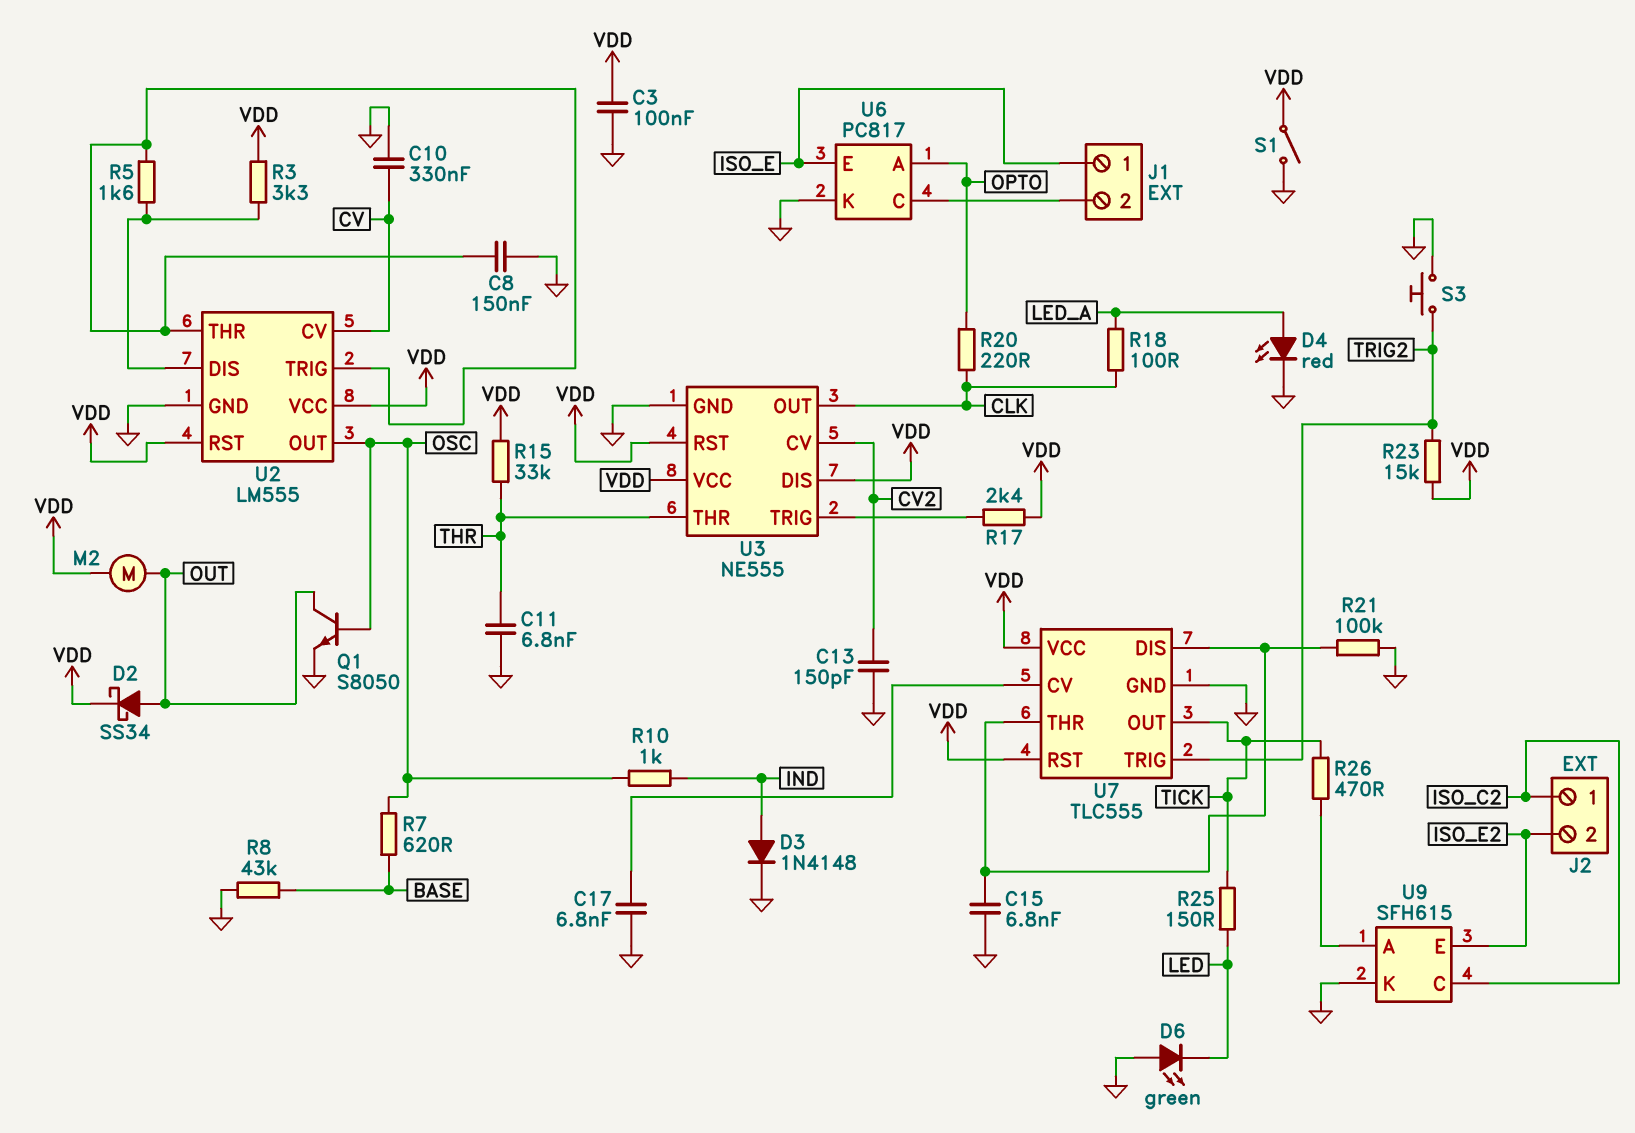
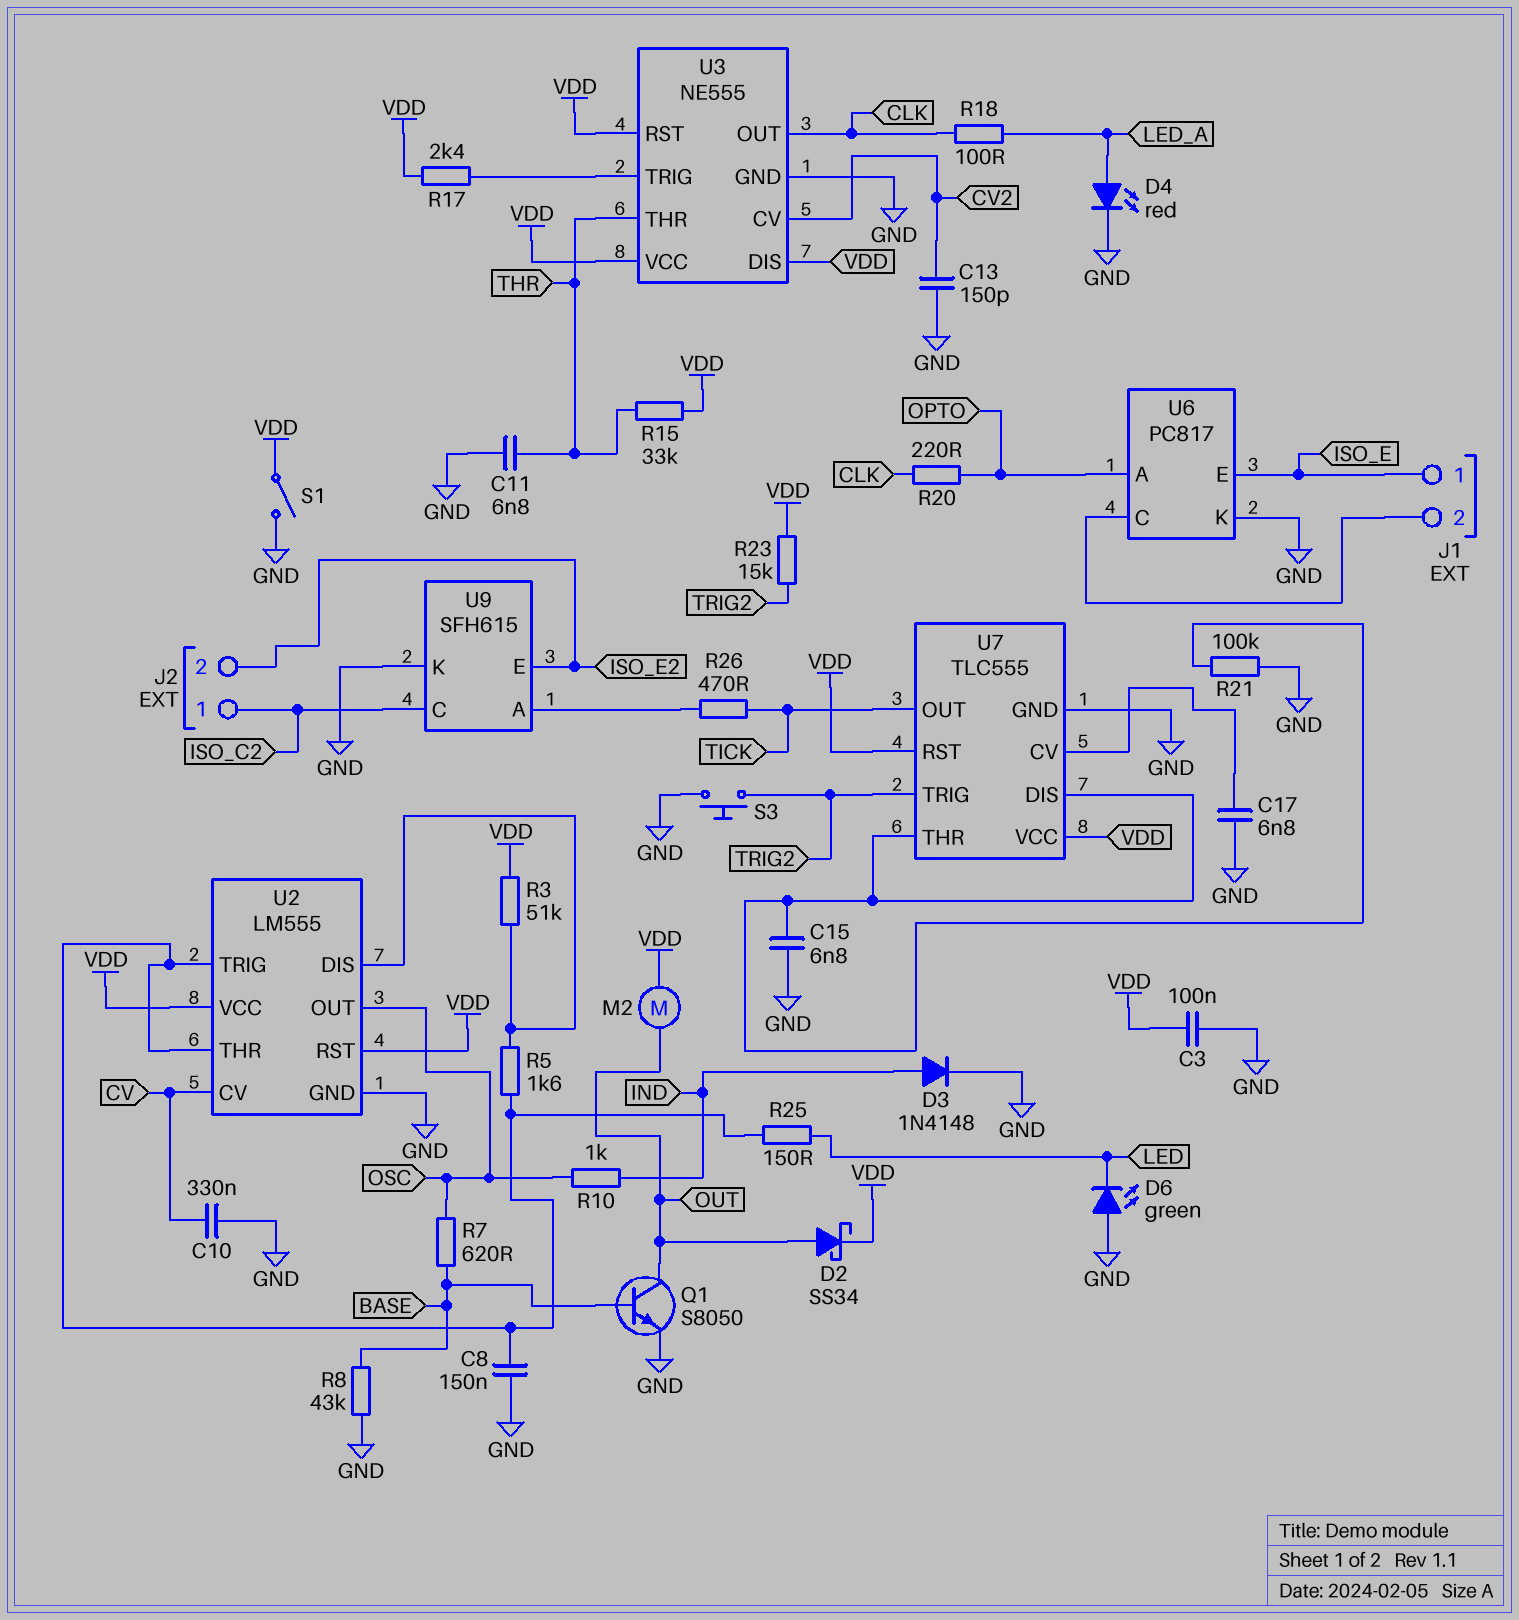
Q1: NPN S8050 (B OSC, C OUT, E GND) -> NPN S8050 (B BASE, C OUT, E GND)
R3: 3.3k (U2/DIS, VDD) -> 51k (U2/DIS, VDD)
R25: 150 (LED, TICK) -> 150 (LED, U2/THR)

